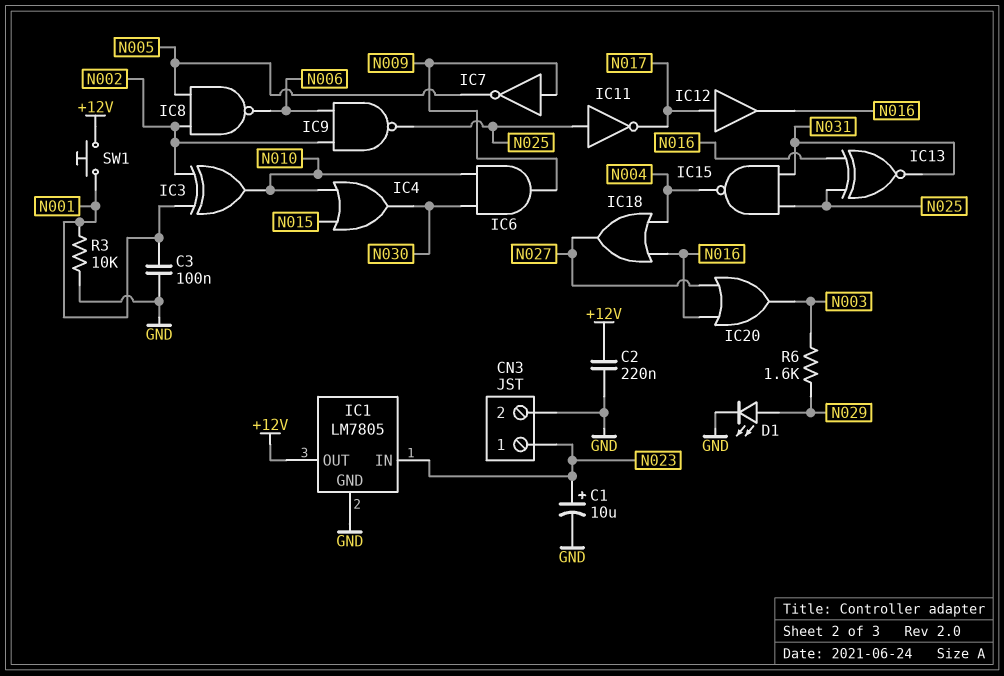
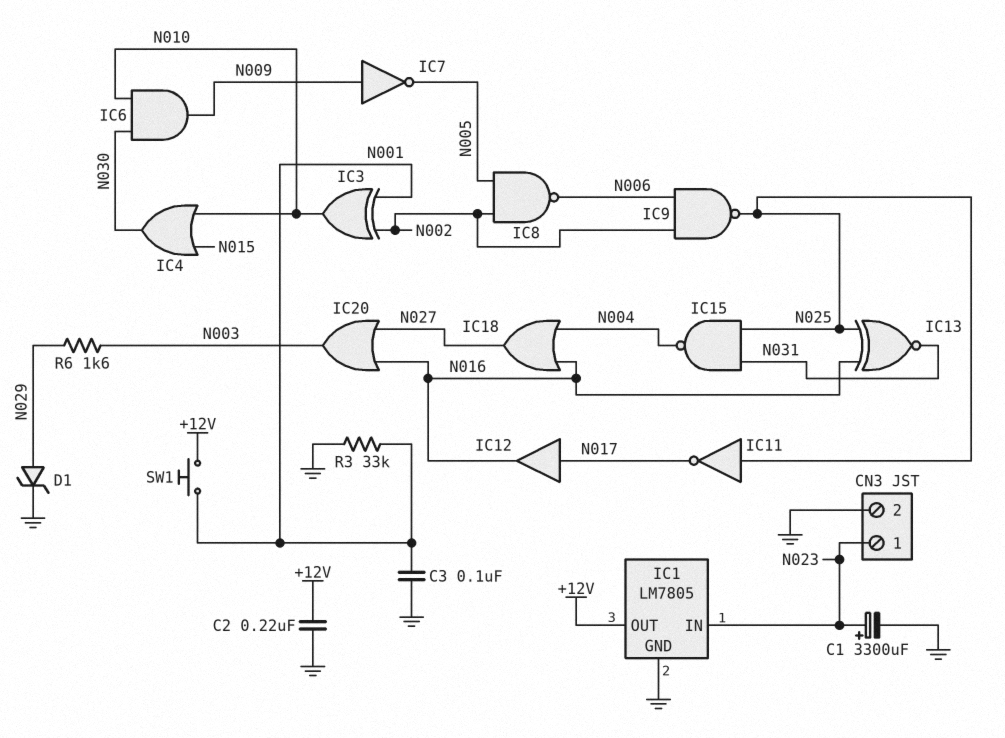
C1: 10uF (plus N023, minus GND) -> 3300uF (plus N023, minus GND)
D1: LED (A N029, K GND) -> zener (A N029, K GND)
R3: 10k (GND, N001) -> 33k (GND, N001)

